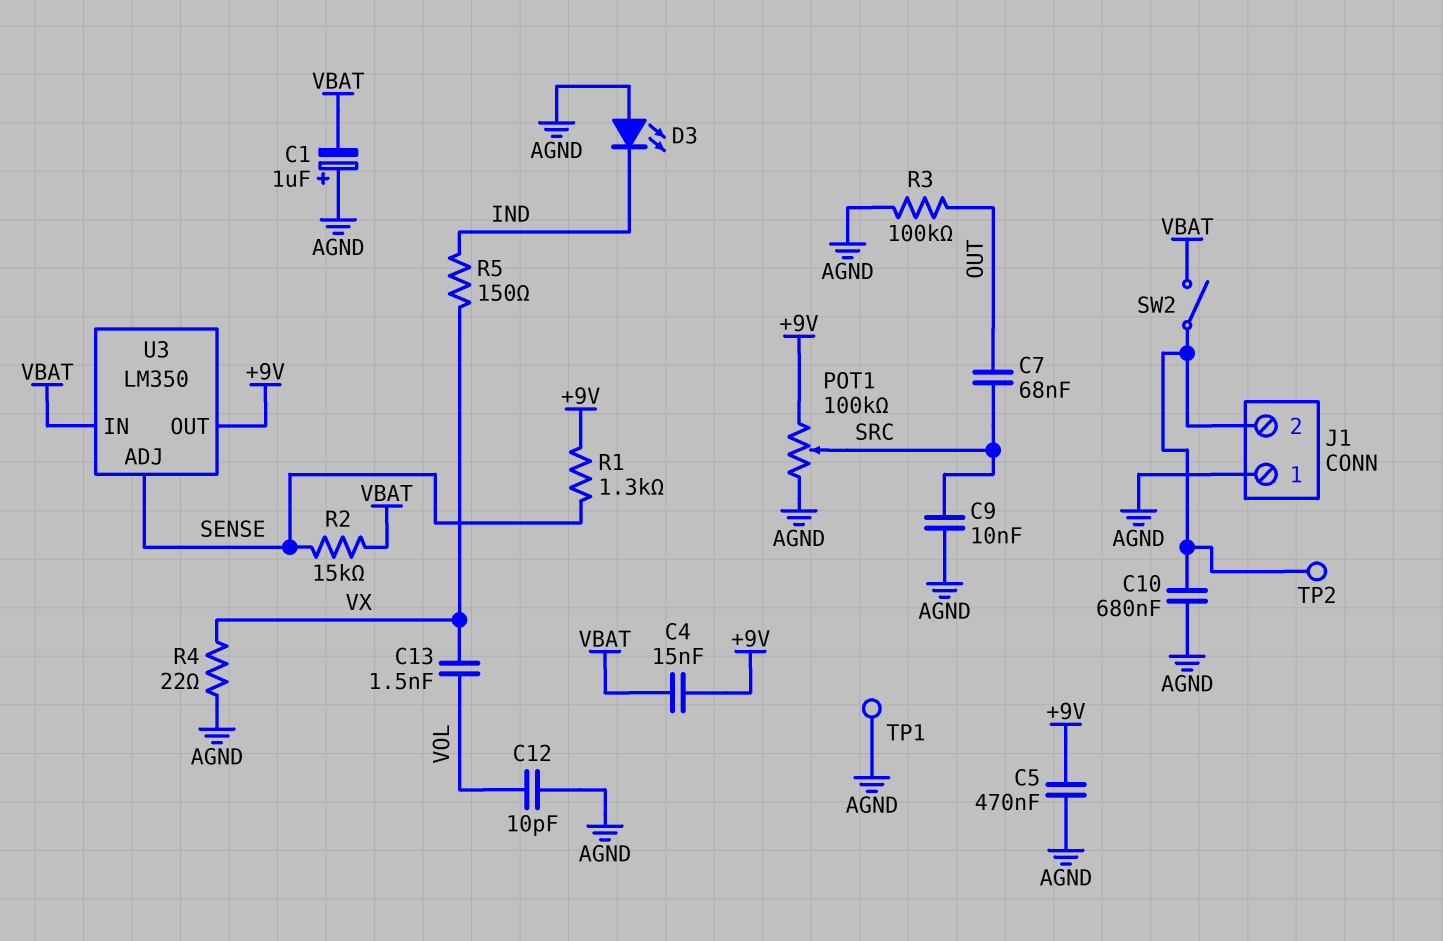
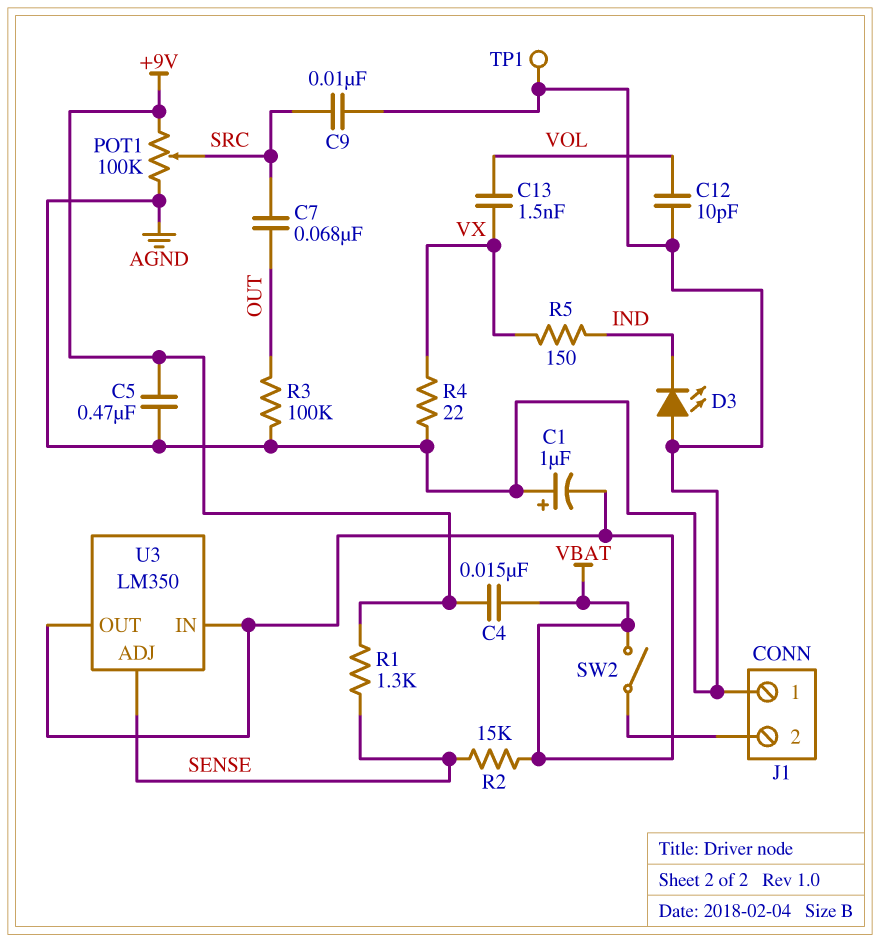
C10: 680nF (AGND, J1/2) -> none
TP2: test point (J1/2) -> none
U3 pin OUT: +9V -> VBAT

